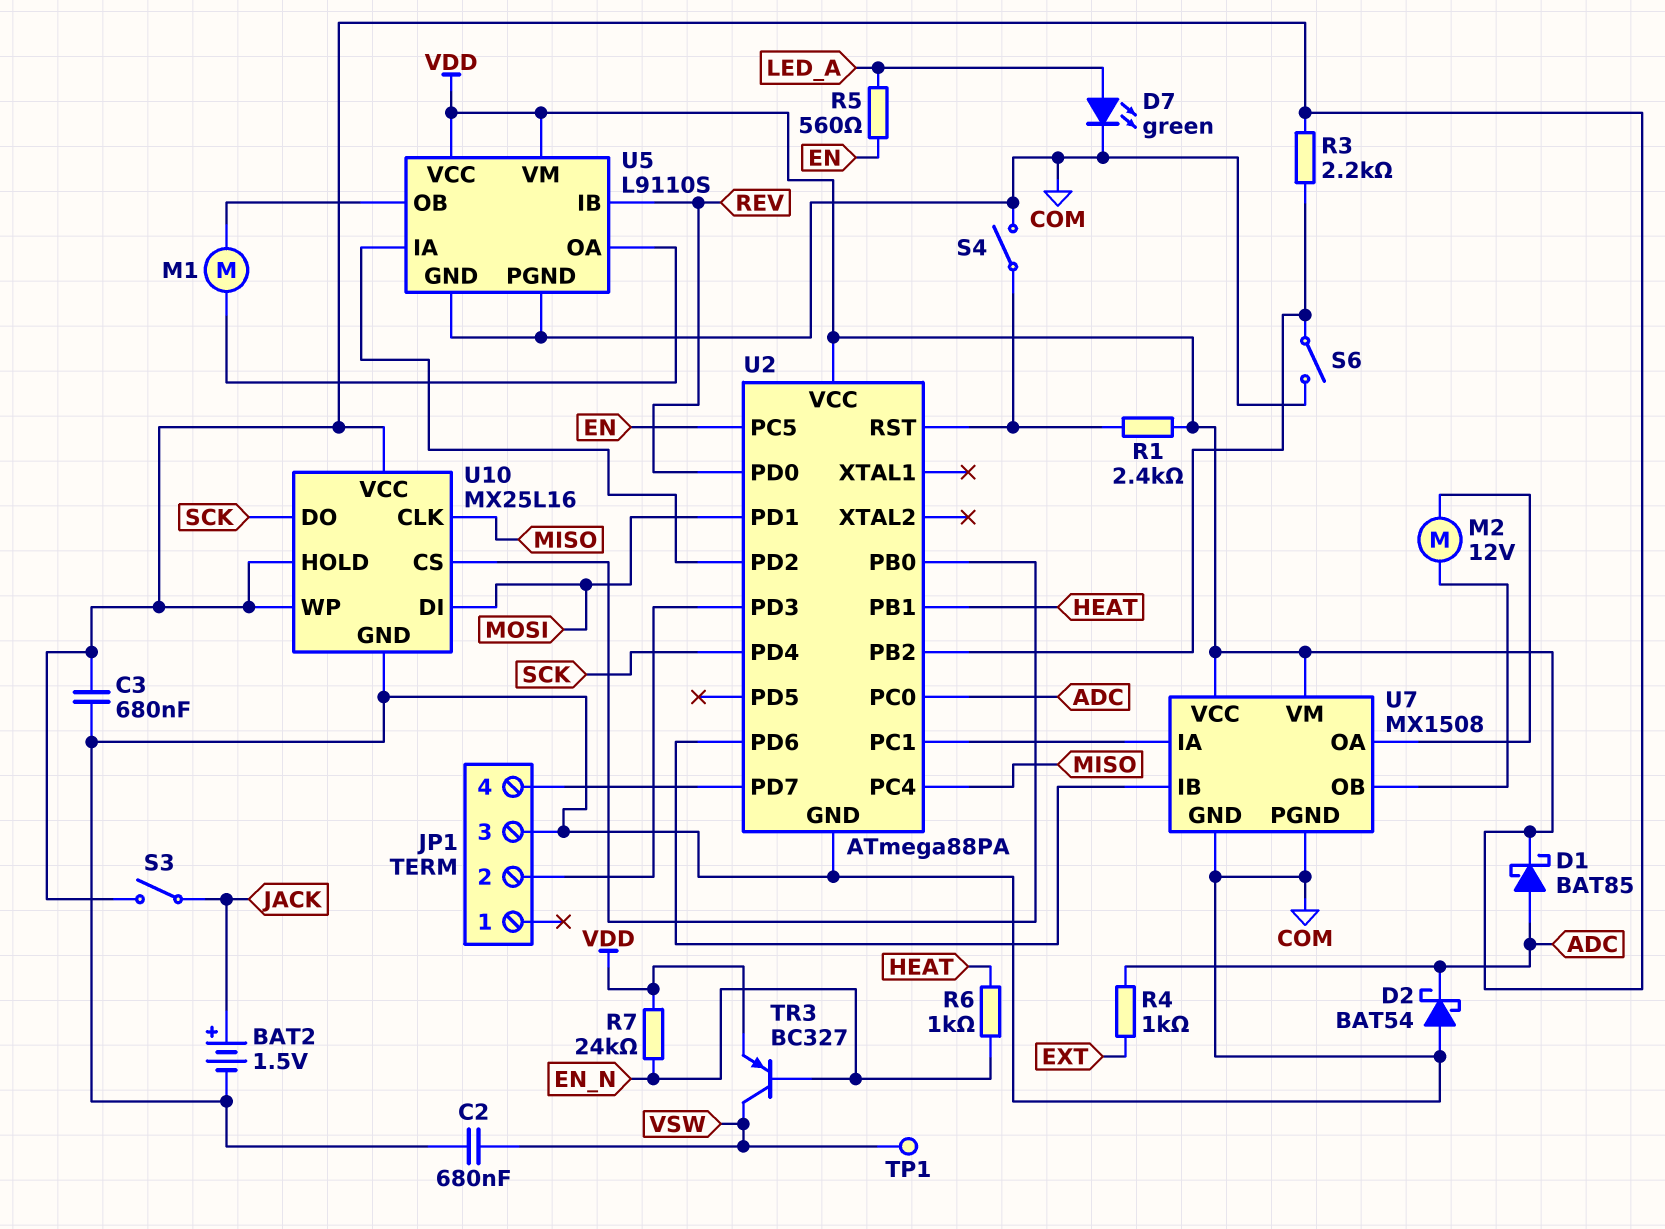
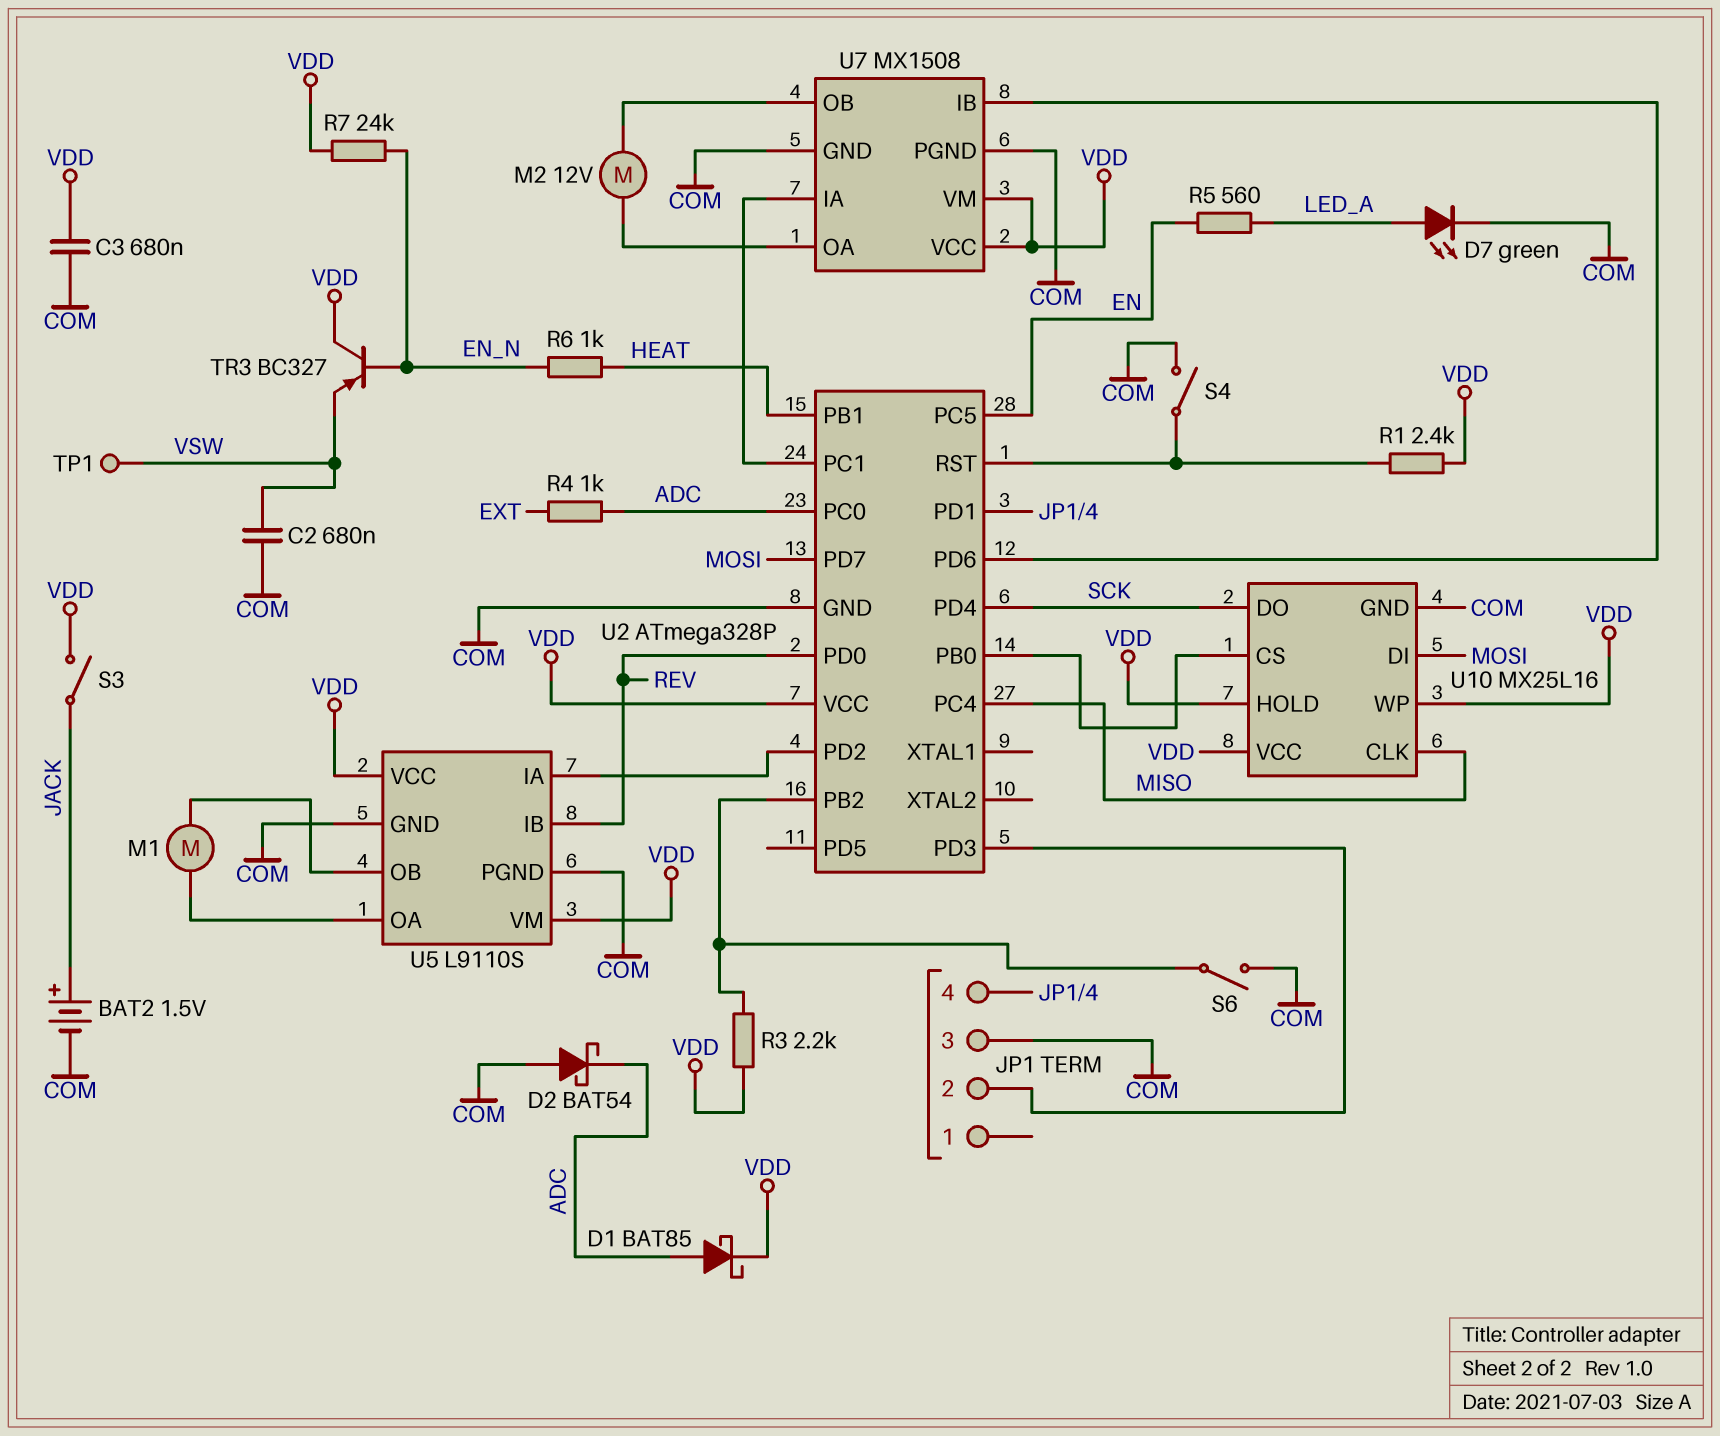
TR3: PNP BC327 (B EN_N, C VSW, E VDD) -> PNP BC327 (B EN_N, C VDD, E VSW)
U2: ATmega88PA -> ATmega328P
U2 pin PD1: MOSI -> JP1/4
U2 pin PD7: JP1/4 -> MOSI

